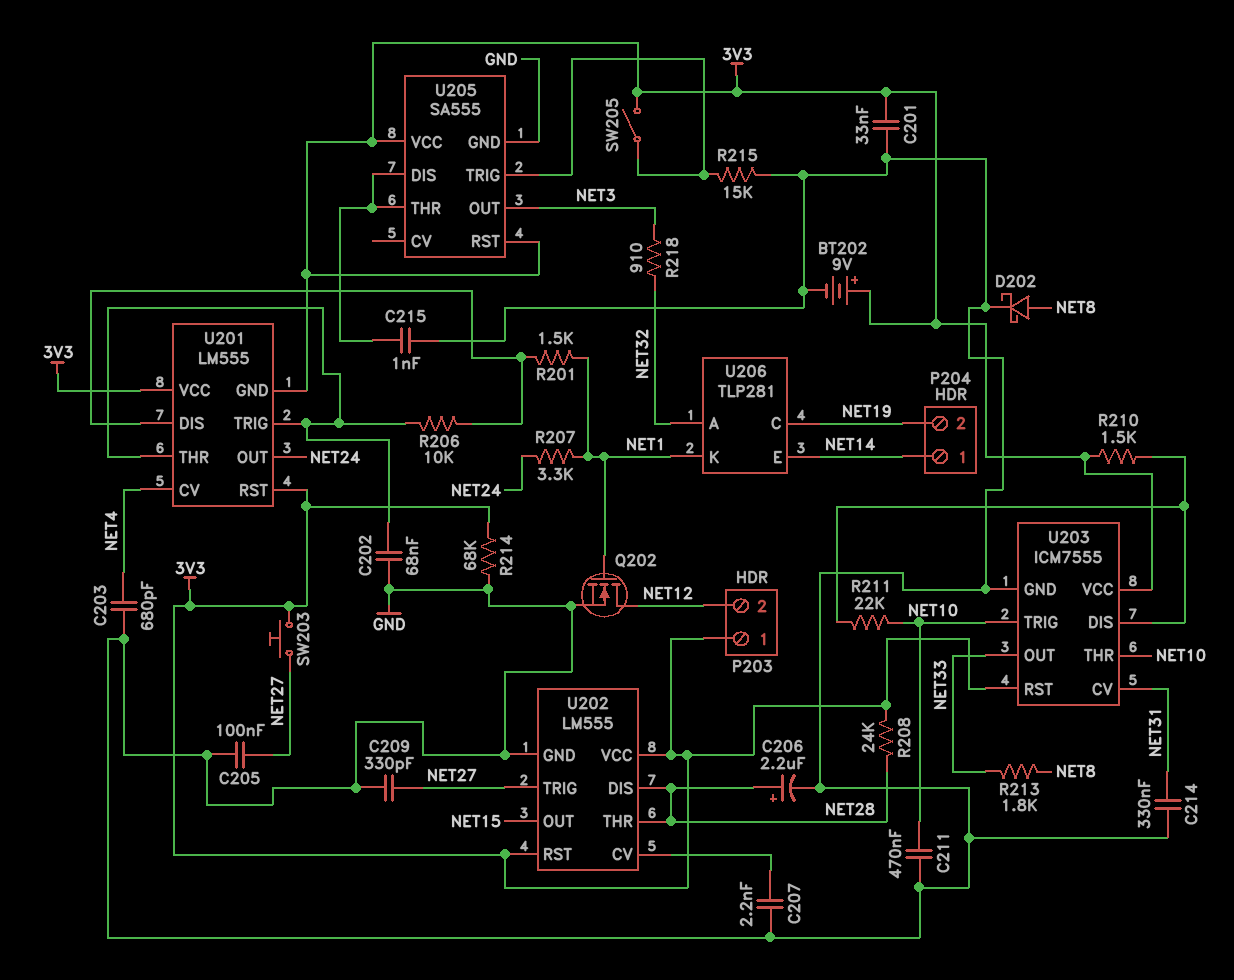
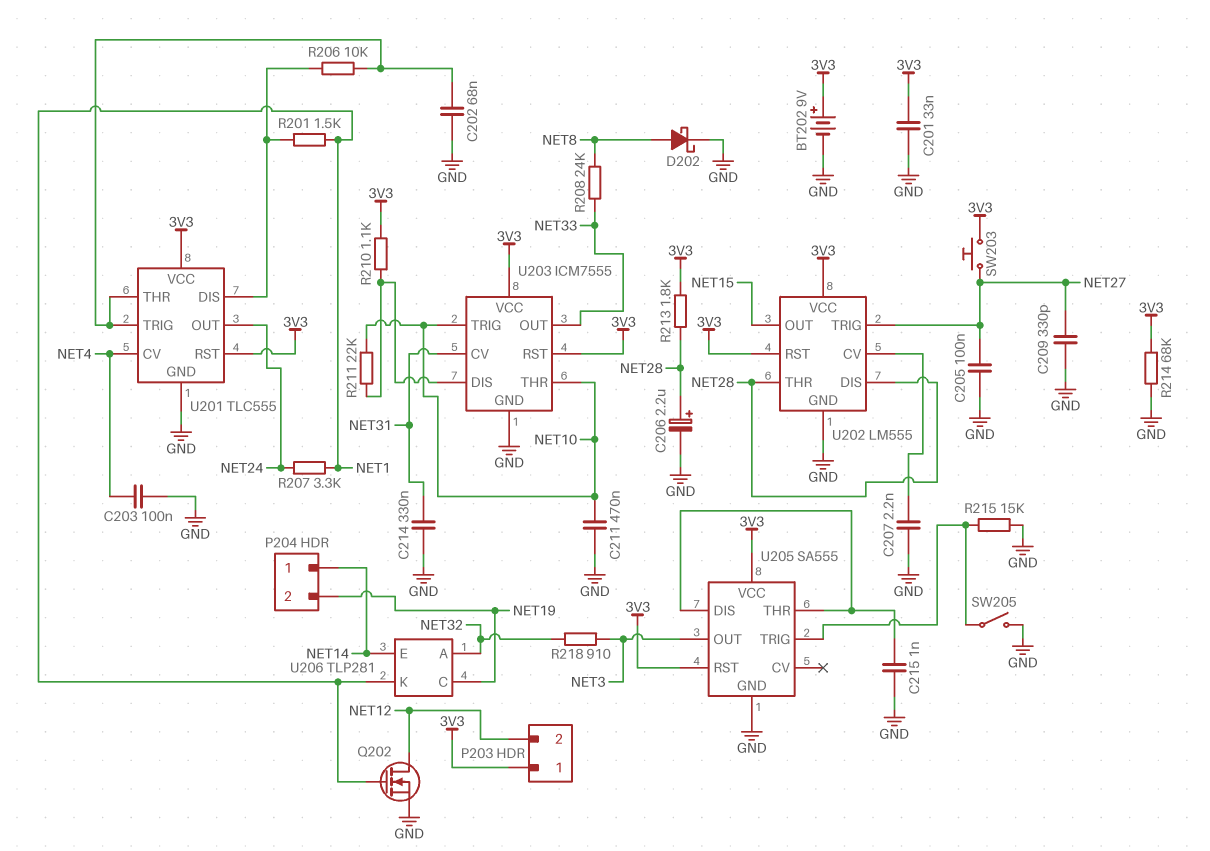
C203: 680pF (GND, NET4) -> 100nF (GND, NET4)
R208: 24k (3V3, NET28) -> 24k (NET8, NET33)
R210: 1.5k (3V3, U203/DIS) -> 1.1k (3V3, U203/DIS)
R213: 1.8k (NET8, NET33) -> 1.8k (3V3, NET28)
SW205: switch (3V3, U205/TRIG) -> switch (GND, U205/TRIG)
U201: LM555 -> TLC555
U201 pin GND: 3V3 -> GND

